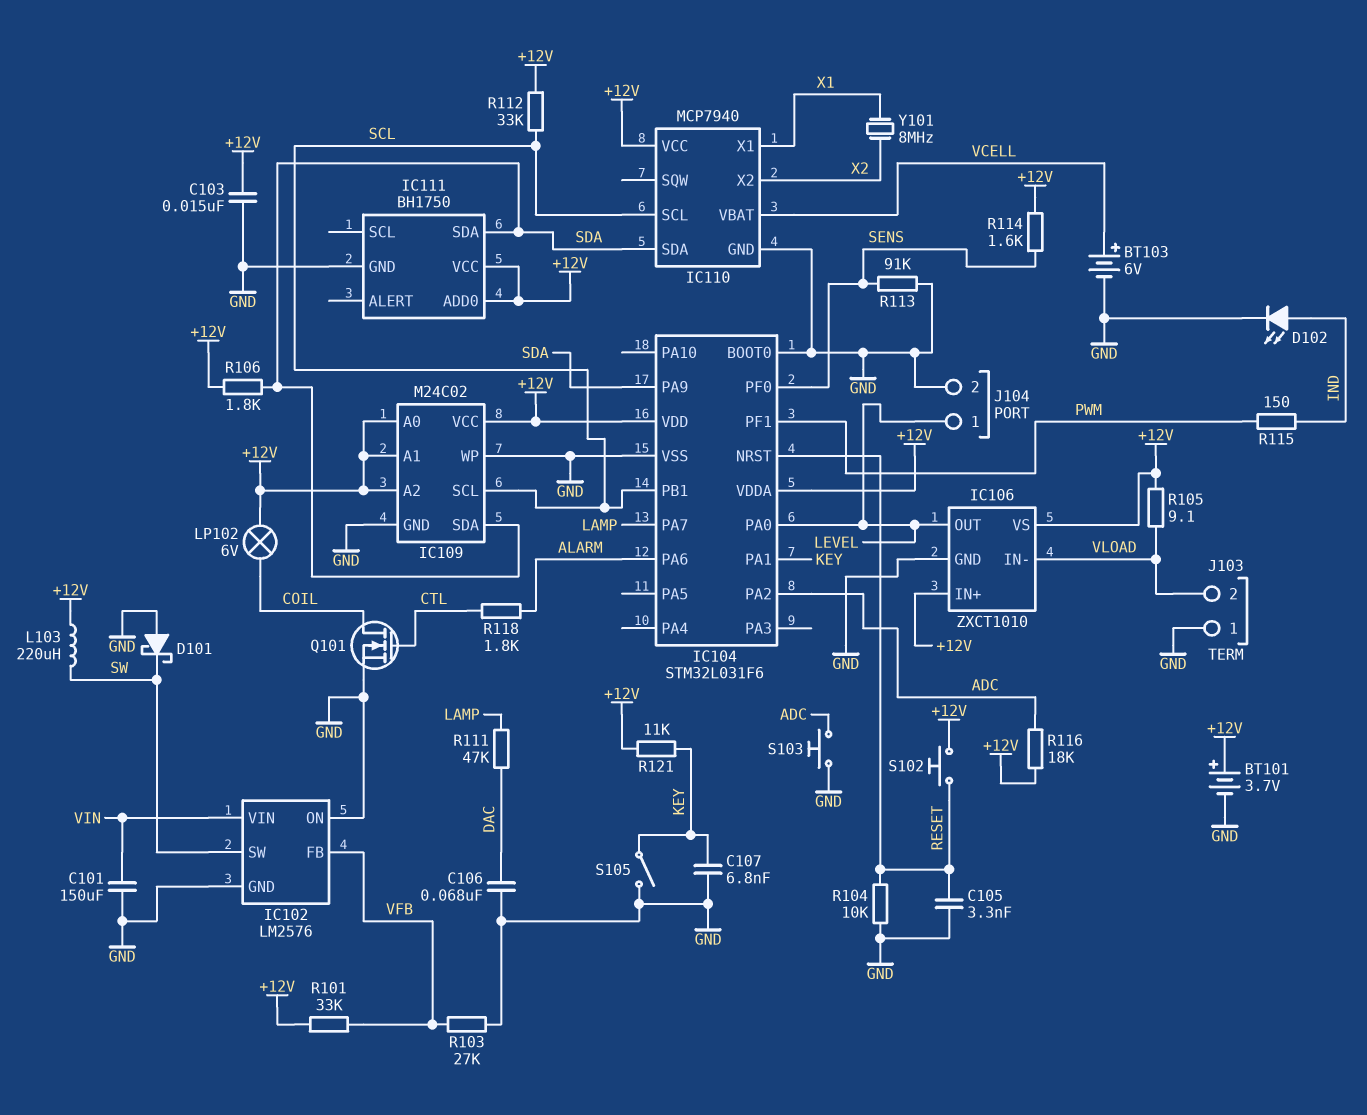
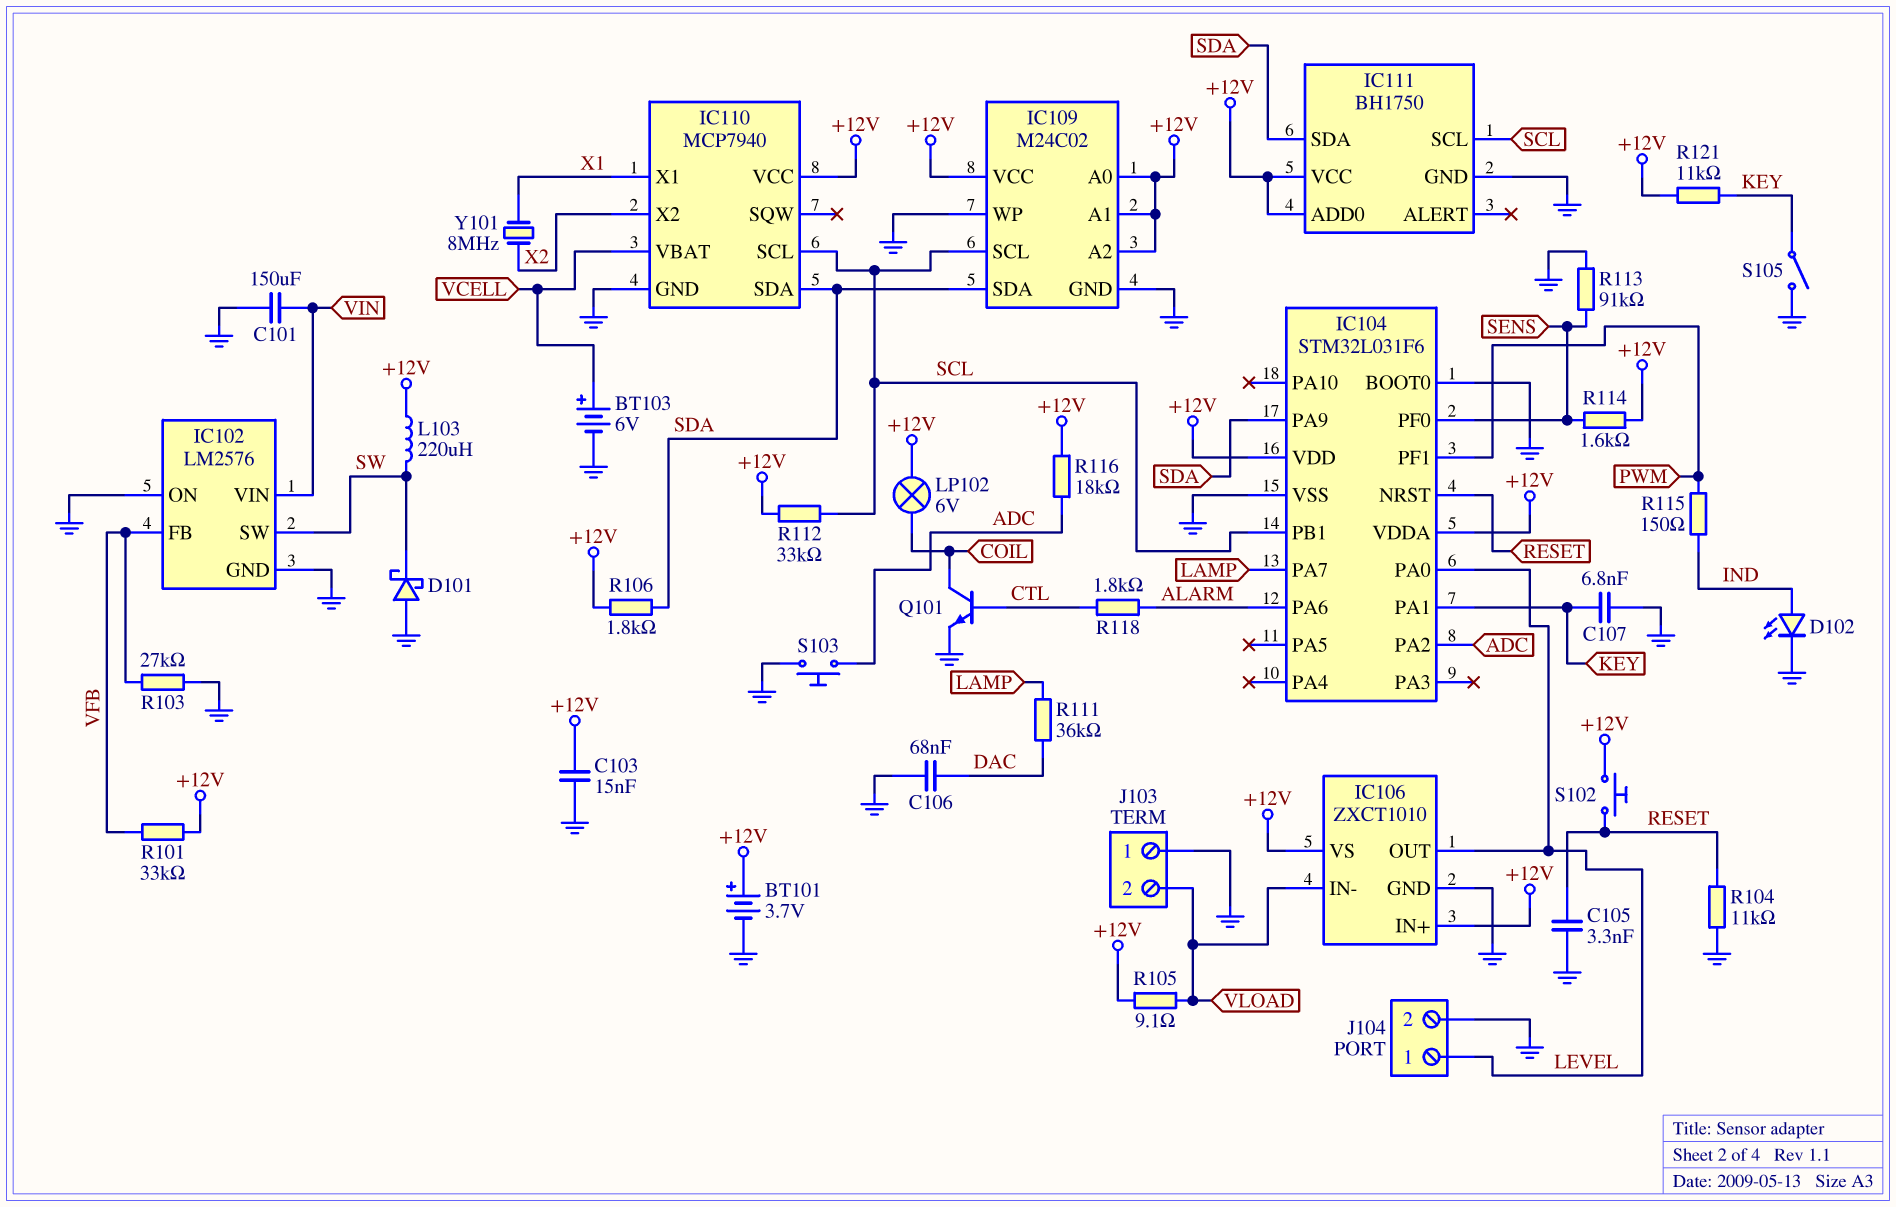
IC111 pin SCL: none -> SCL
Q101: NMOS (G CTL, D COIL, S GND) -> NPN (B CTL, C COIL, E GND)
R104: 10k (GND, RESET) -> 11k (GND, RESET)
R111: 47k (DAC, LAMP) -> 36k (DAC, LAMP)

